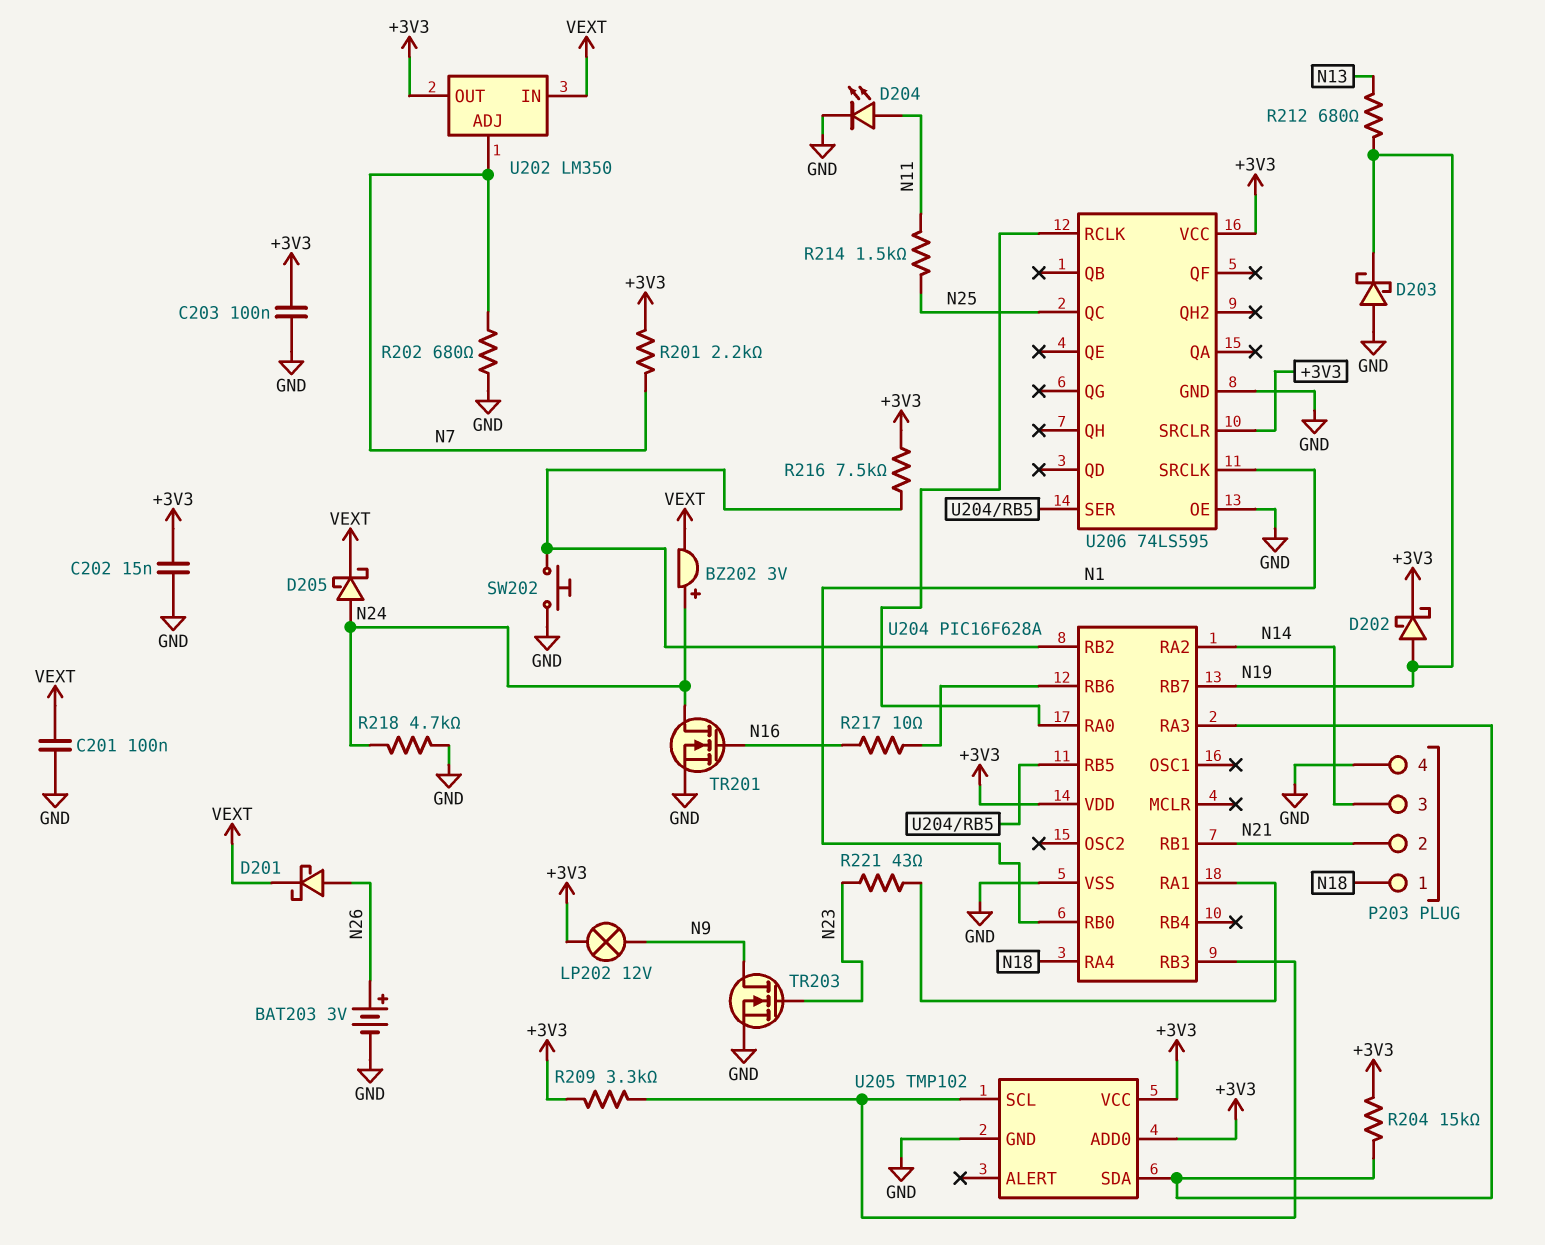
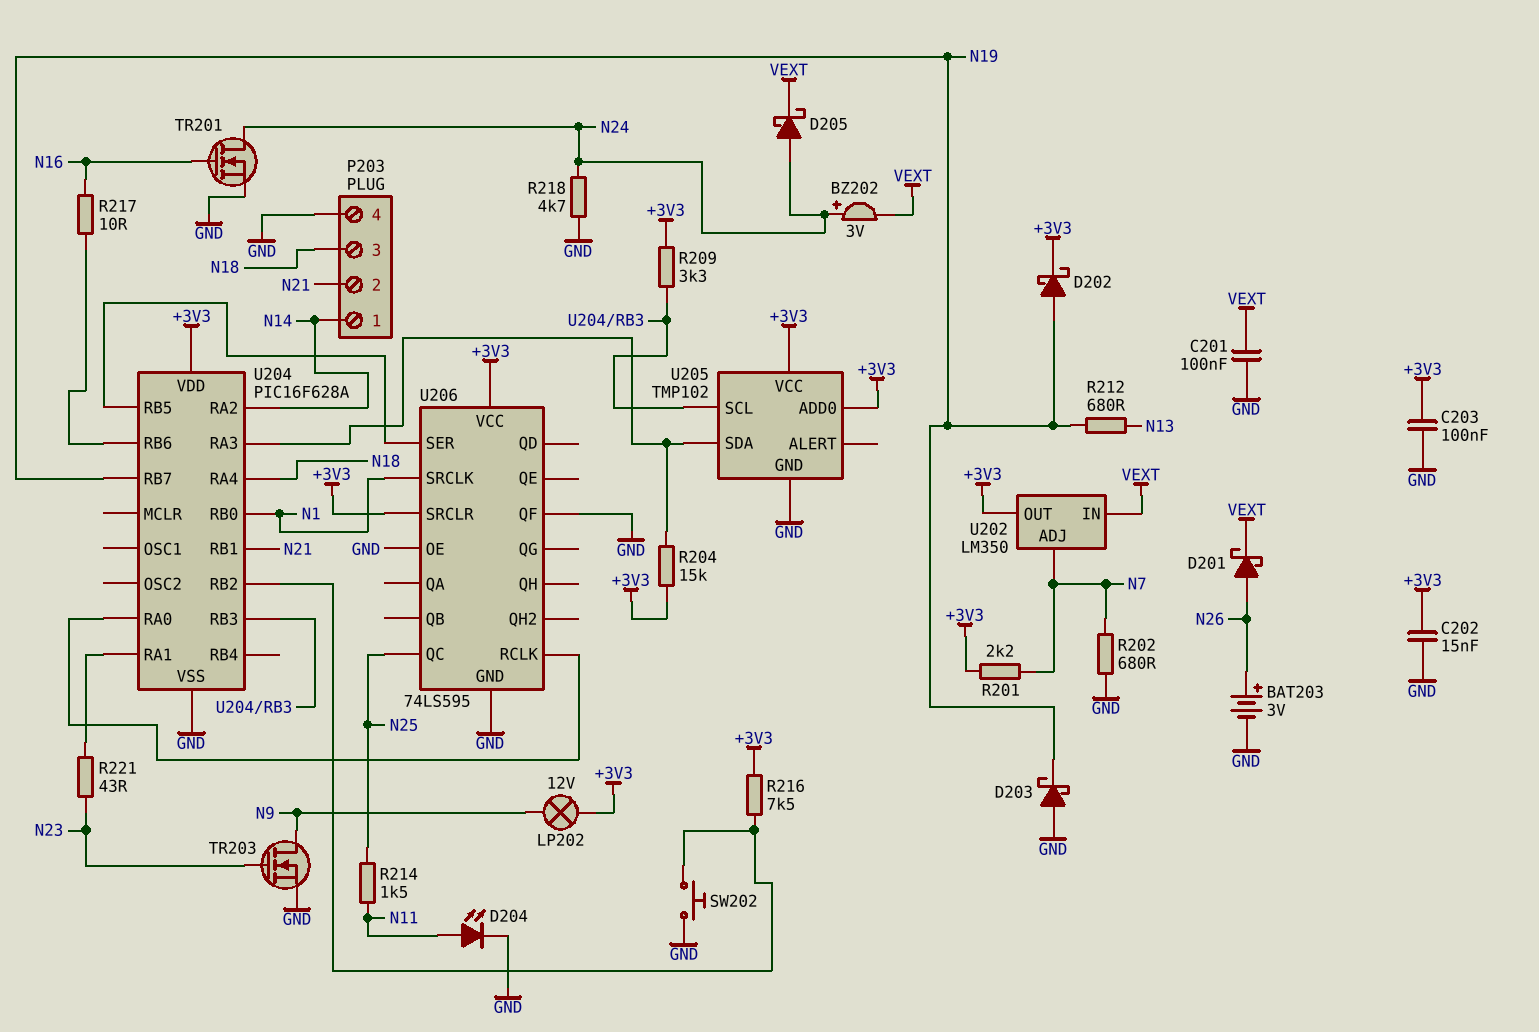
P203 pin 1: N18 -> N14
P203 pin 3: N14 -> N18
U206 pin QF: none -> GND

